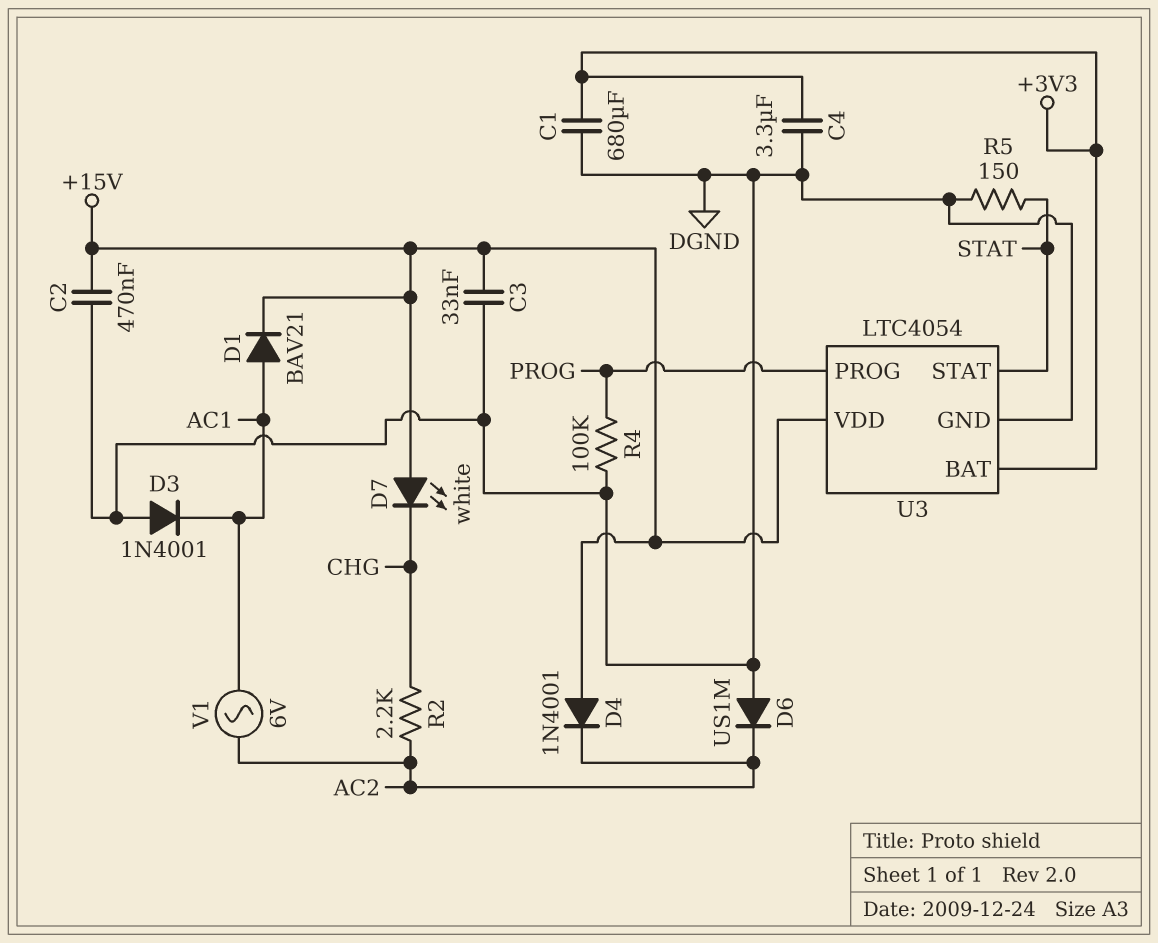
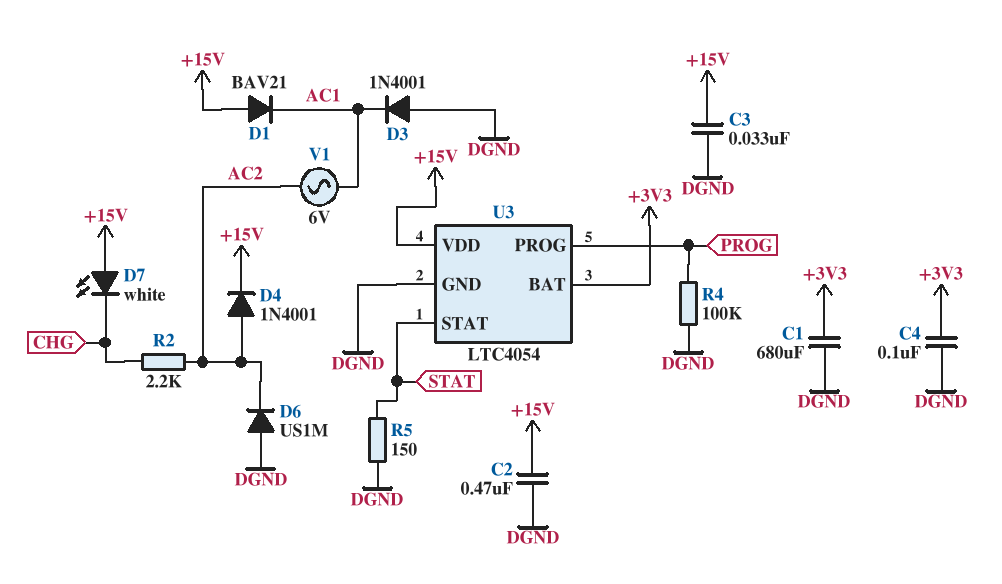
C4: 3.3uF (+3V3, DGND) -> 100nF (+3V3, DGND)
D1: diode BAV21 (A AC1, K +15V) -> diode BAV21 (A +15V, K AC1)
D4: diode 1N4001 (A +15V, K AC2) -> diode 1N4001 (A AC2, K +15V)

